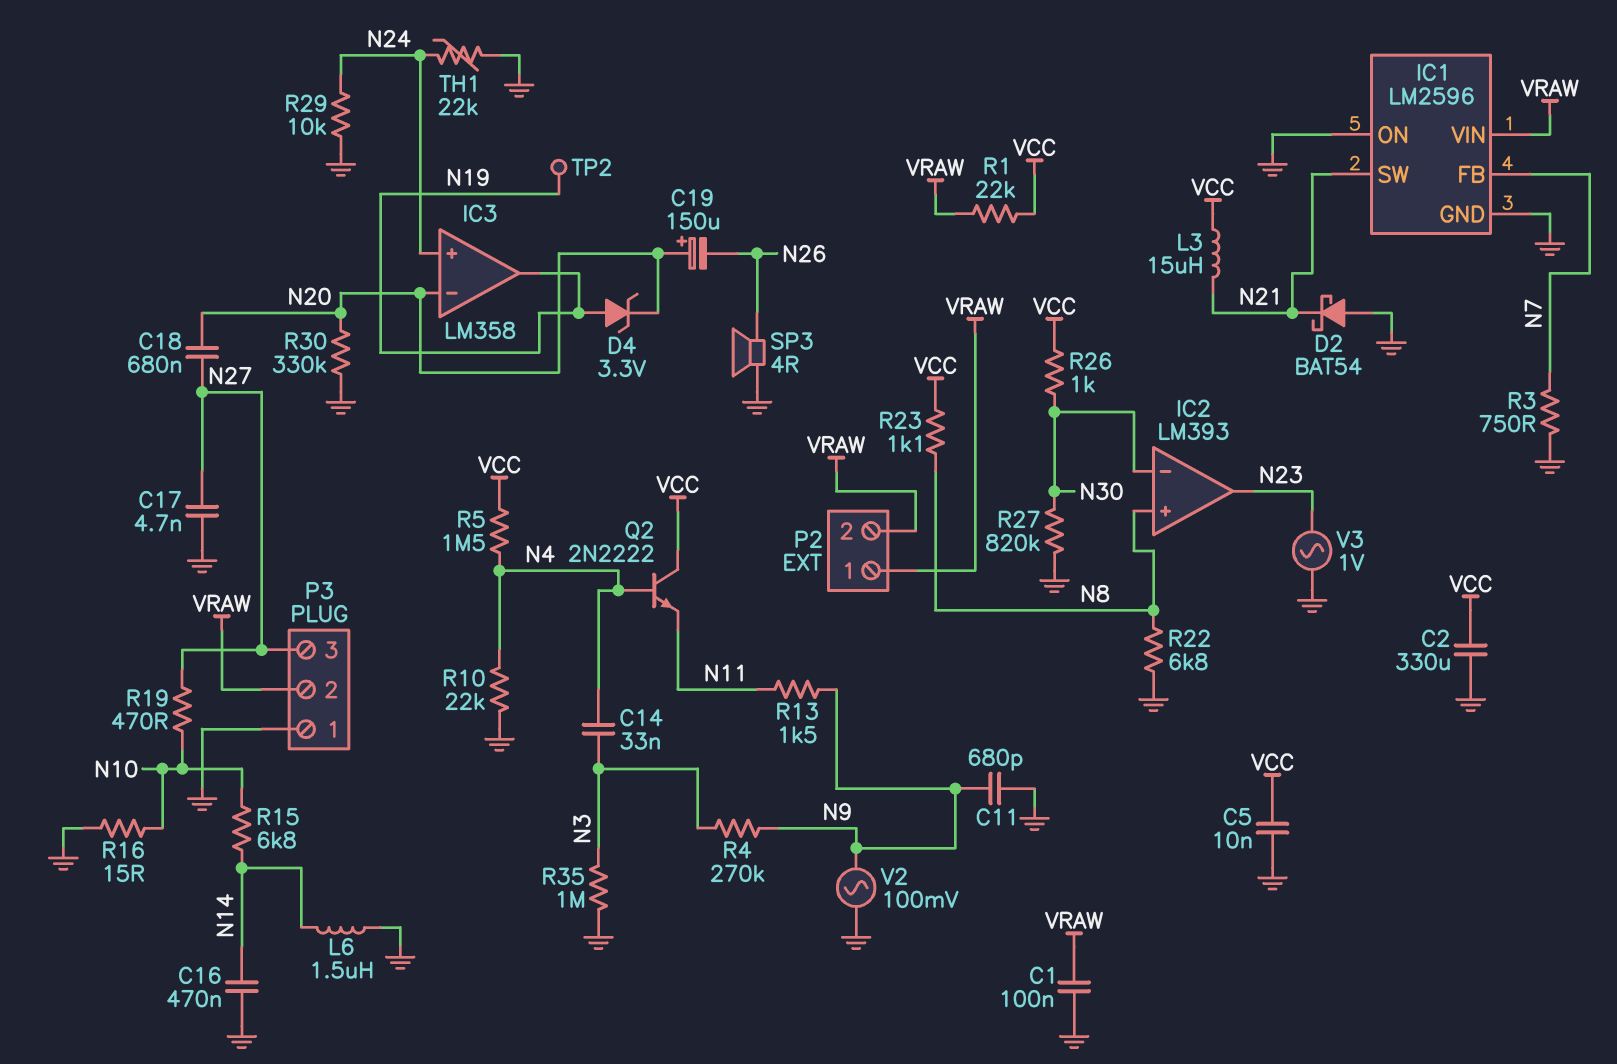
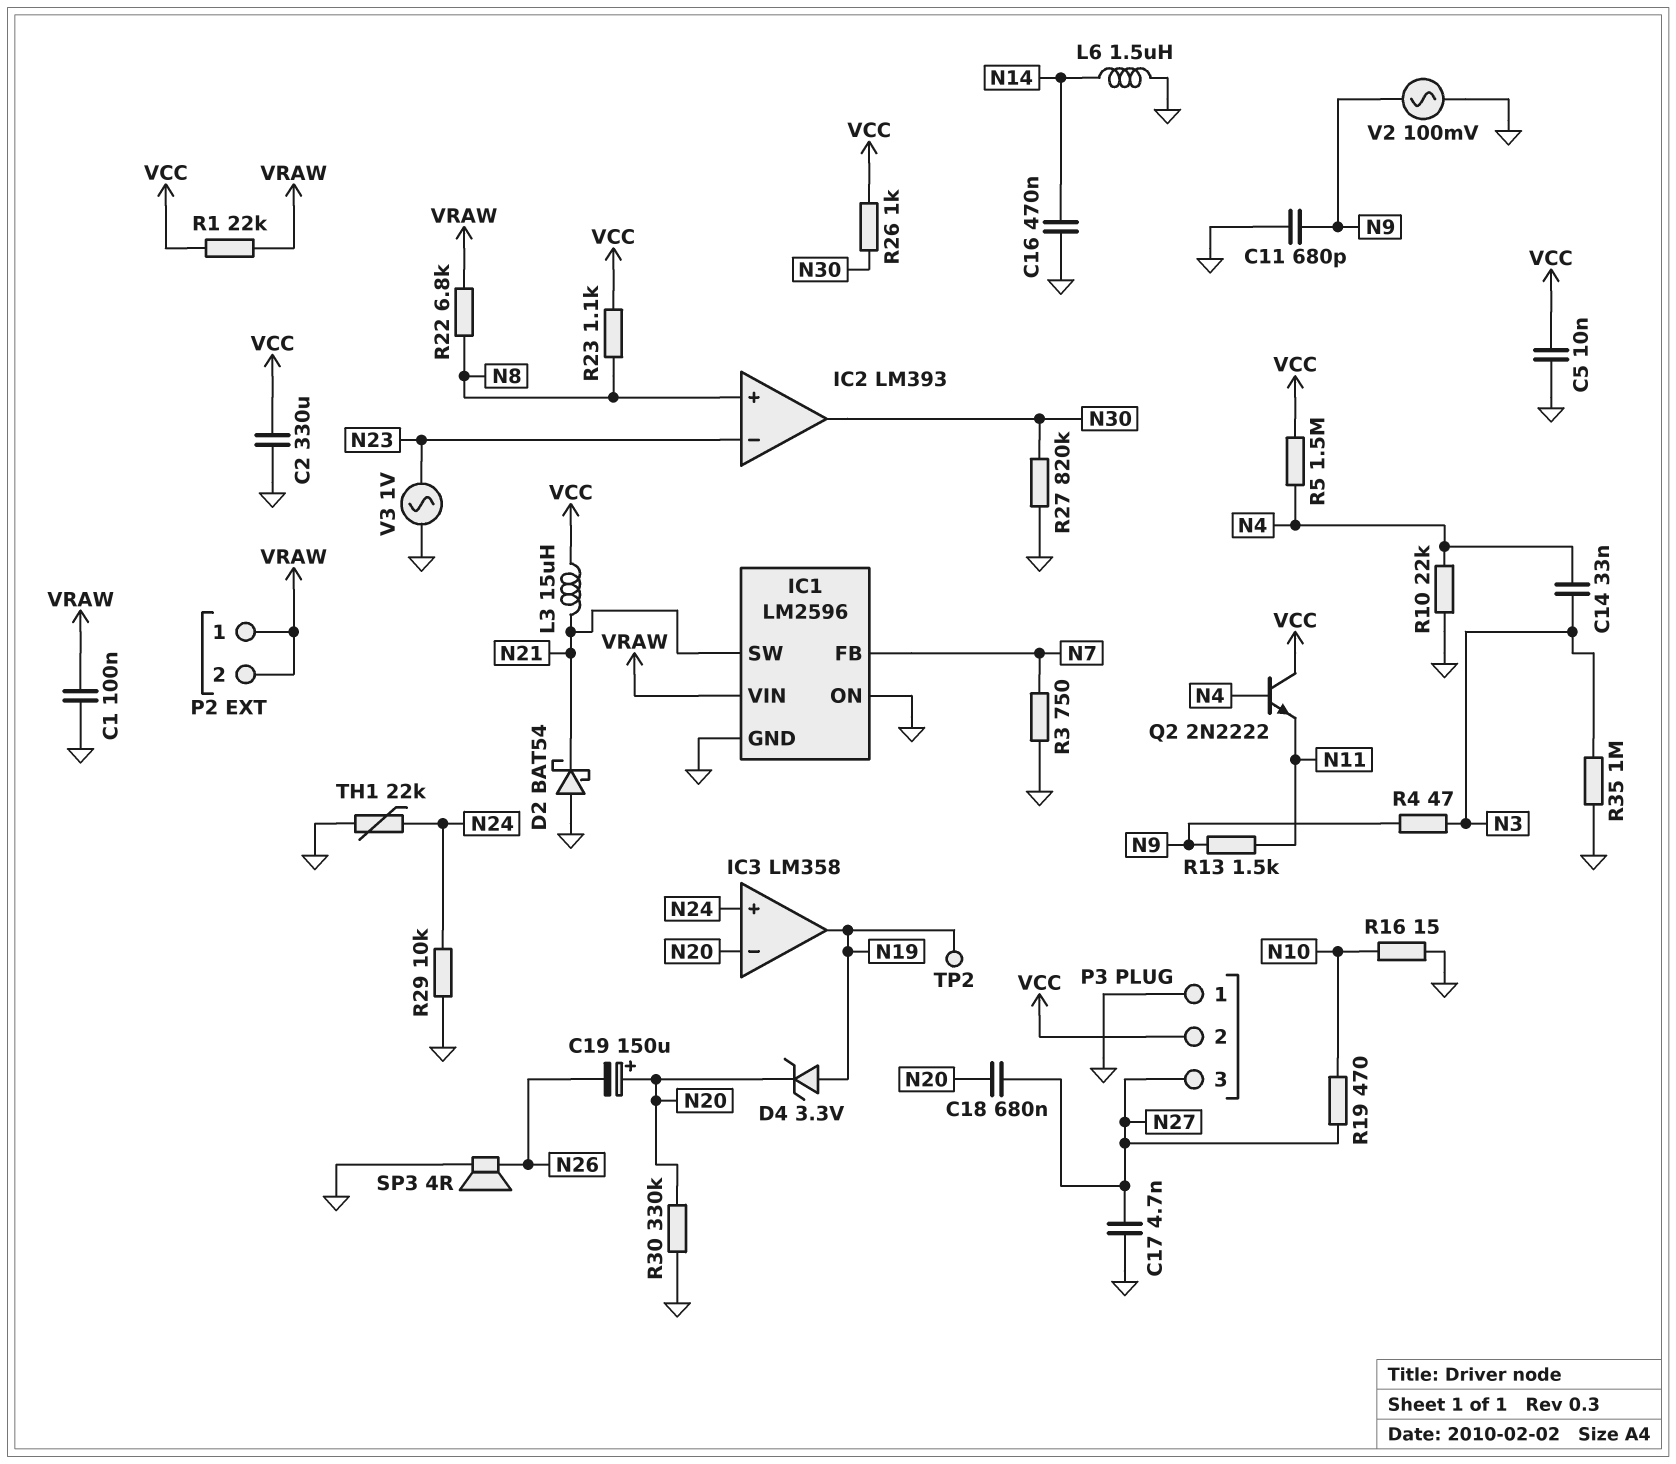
IC2 pin in-: N30 -> N23
IC2 pin out: N23 -> N30
P3 pin 2: VRAW -> VCC
R4: 270k (N3, N9) -> 47 (N3, N9)
R15: 6.8k (N10, N14) -> none
R22: 6.8k (GND, N8) -> 6.8k (N8, VRAW)

